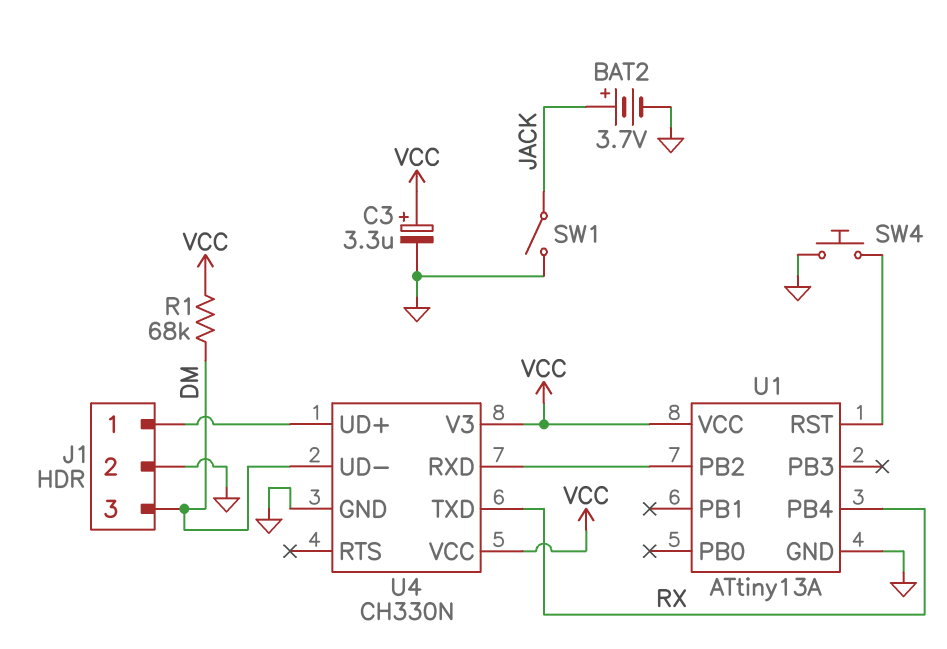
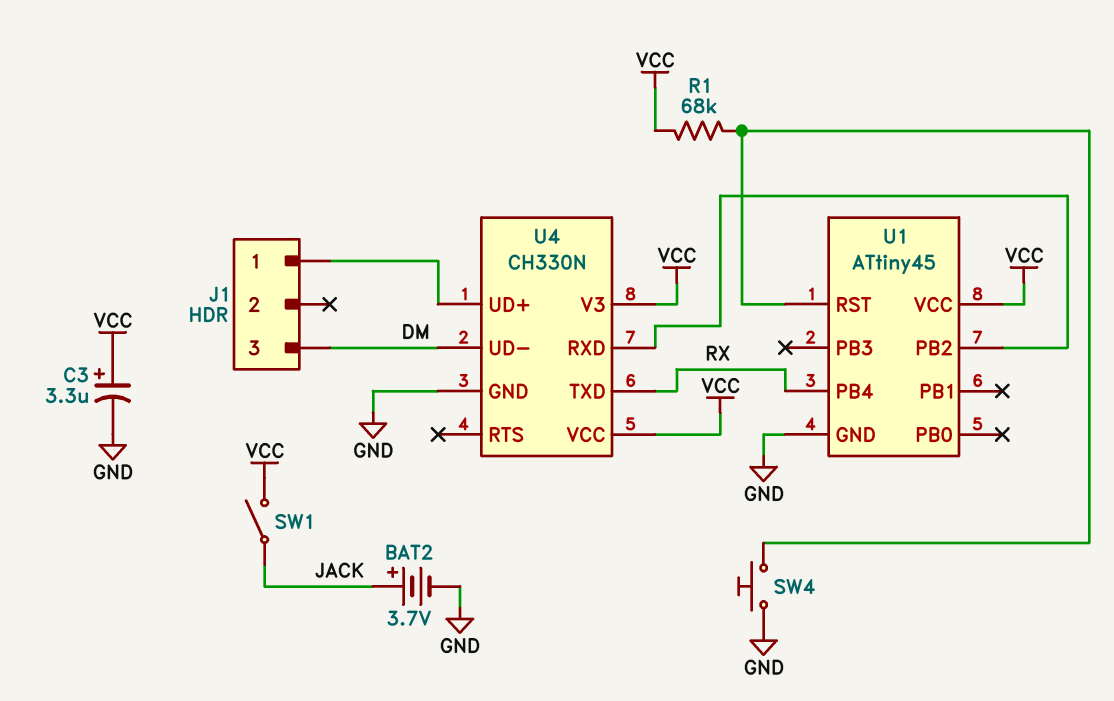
J1 pin 2: GND -> none
R1: 68k (DM, VCC) -> 68k (U1/RST, VCC)
SW1: switch (GND, JACK) -> switch (JACK, VCC)
U1: ATtiny13A -> ATtiny45

